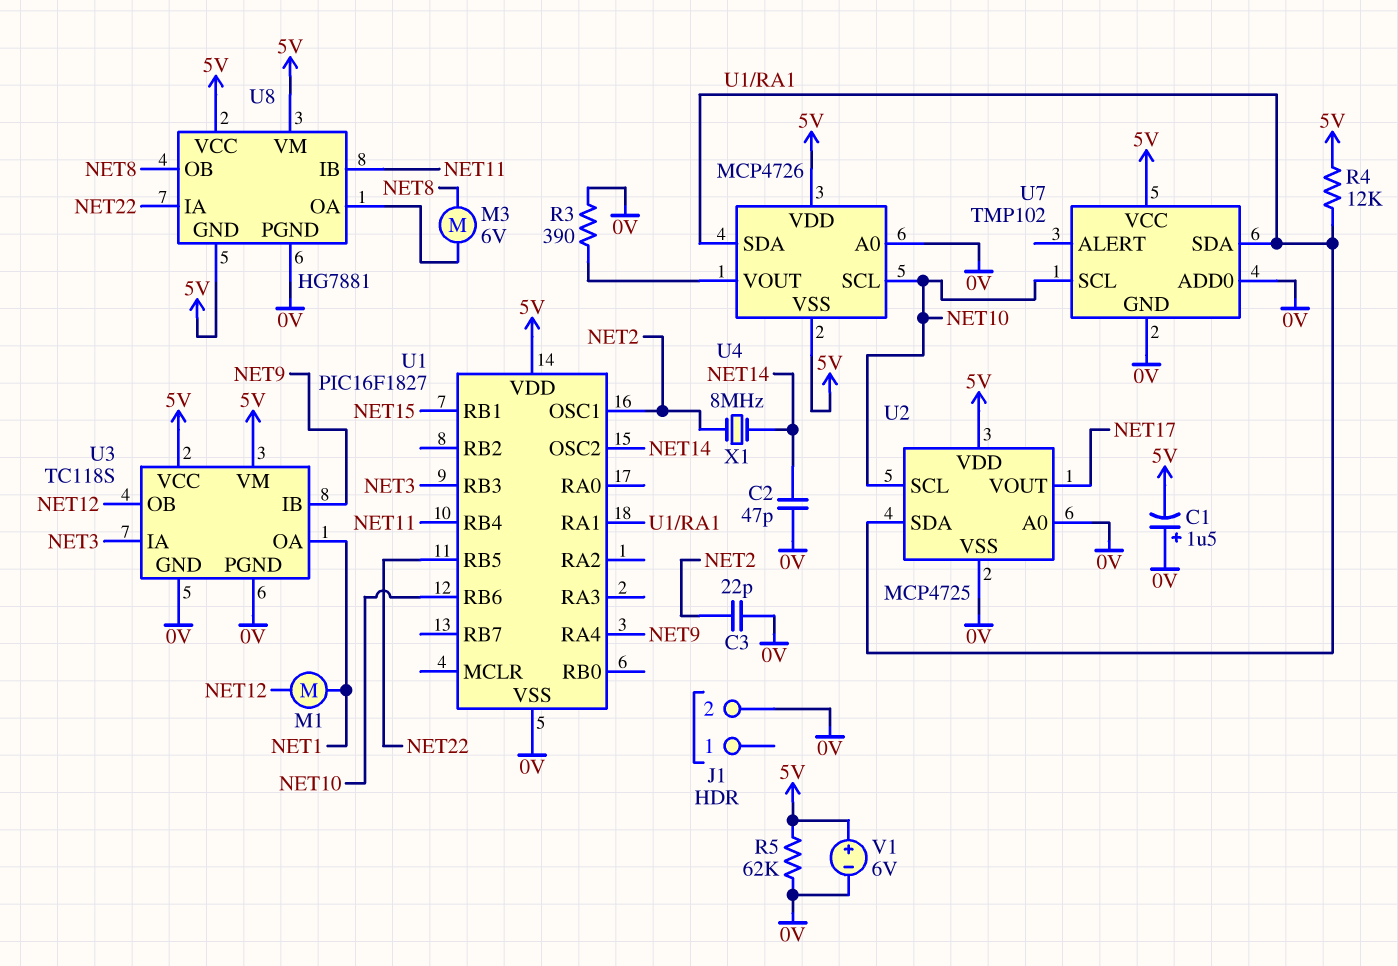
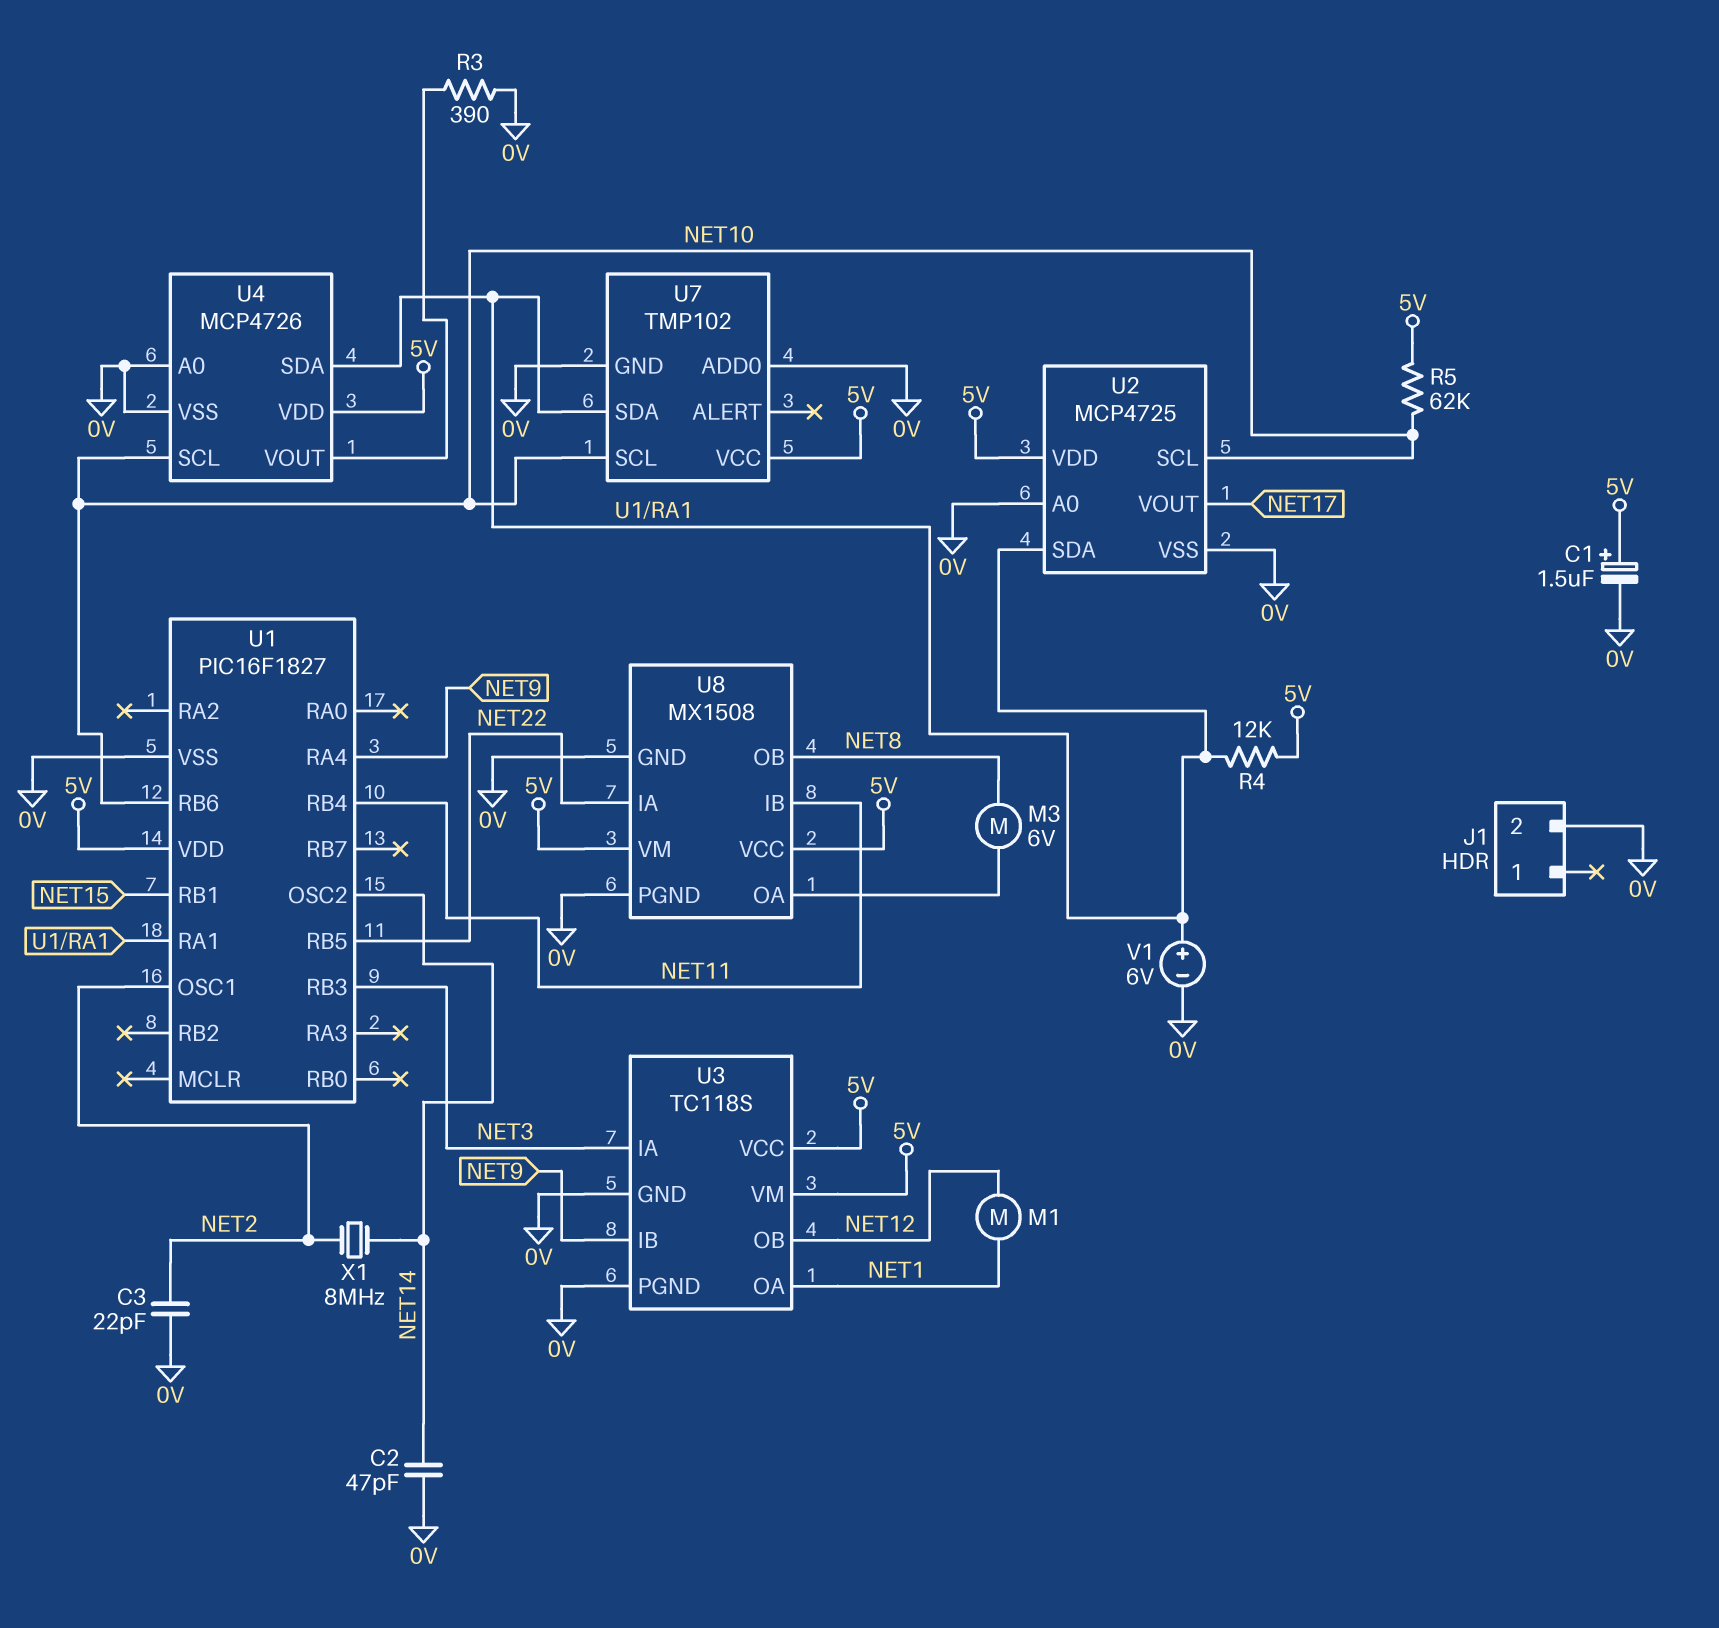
C1: 1.5uF (plus 0V, minus 5V) -> 1.5uF (plus 5V, minus 0V)
R5: 62k (0V, 5V) -> 62k (5V, NET10)
U4 pin VSS: 5V -> 0V
U8: HG7881 -> MX1508
U8 pin GND: 5V -> 0V
V1: 6V (plus 5V, minus 0V) -> 6V (plus U1/RA1, minus 0V)

